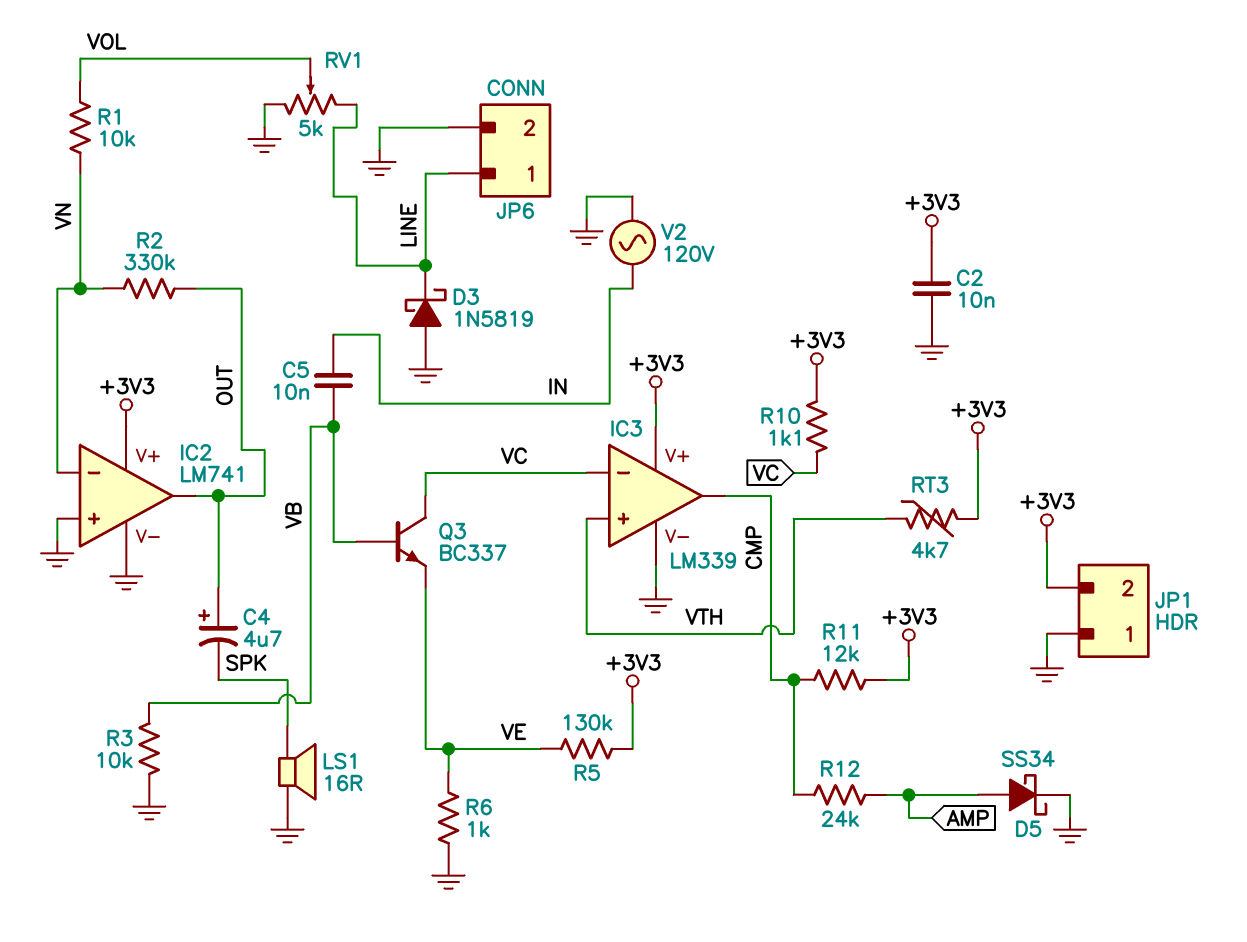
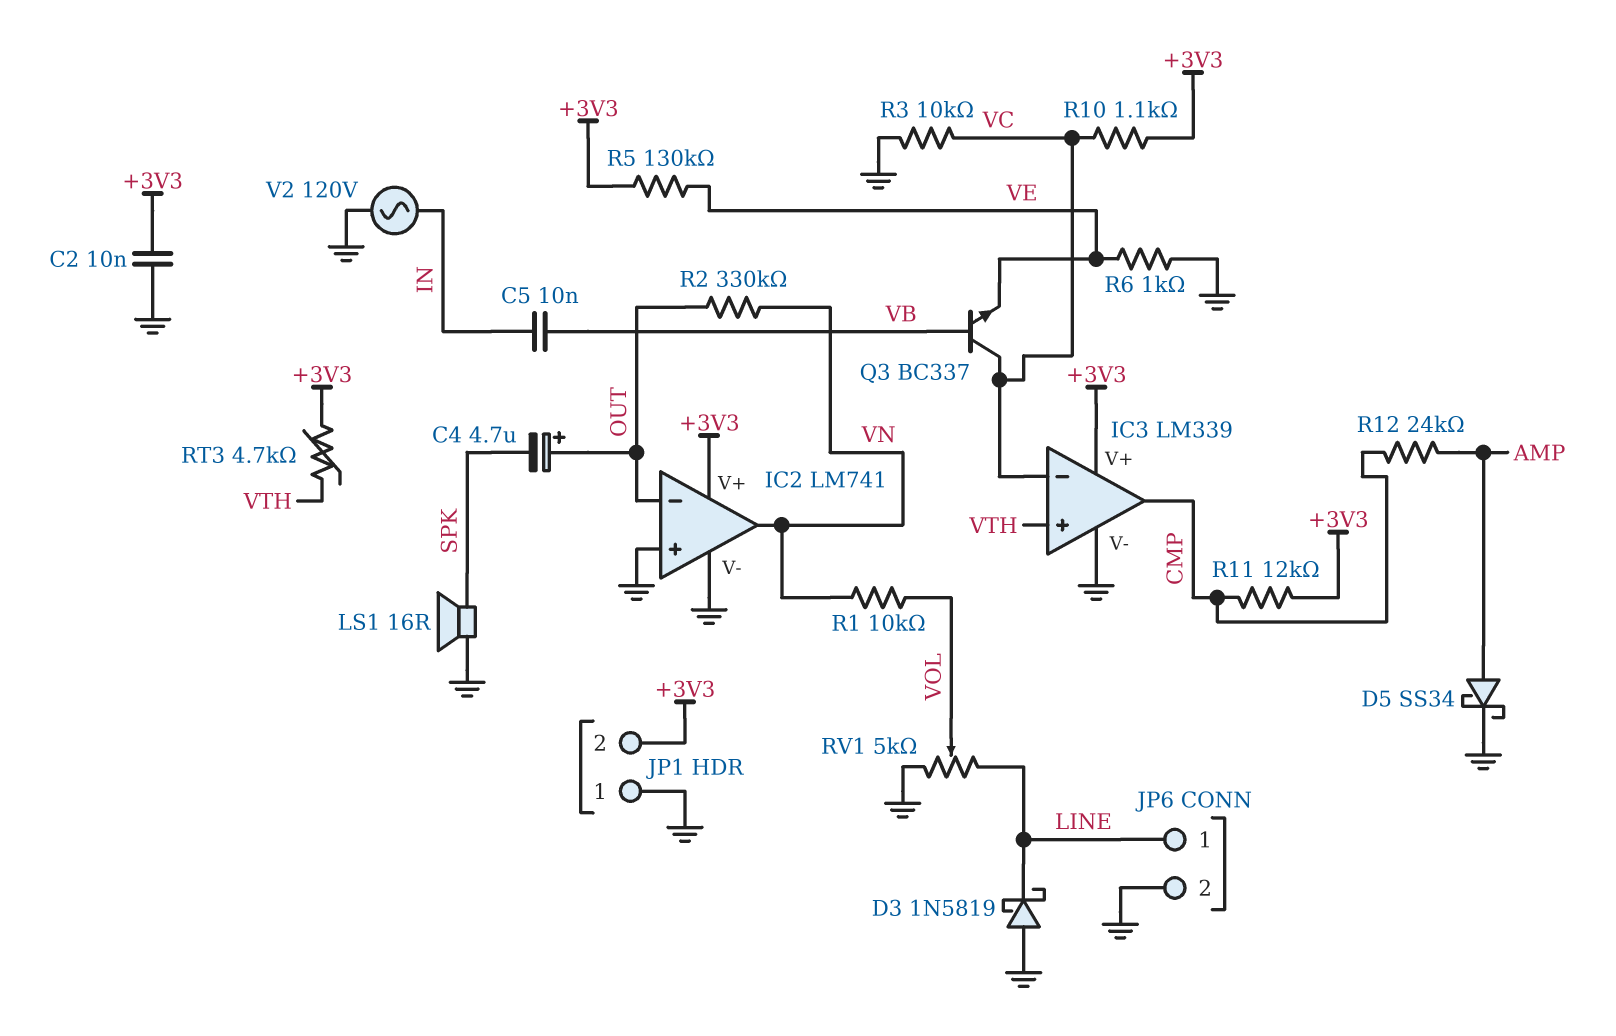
IC2 pin in-: VN -> OUT
IC2 pin out: OUT -> VN
R3: 10k (GND, VB) -> 10k (GND, VC)

